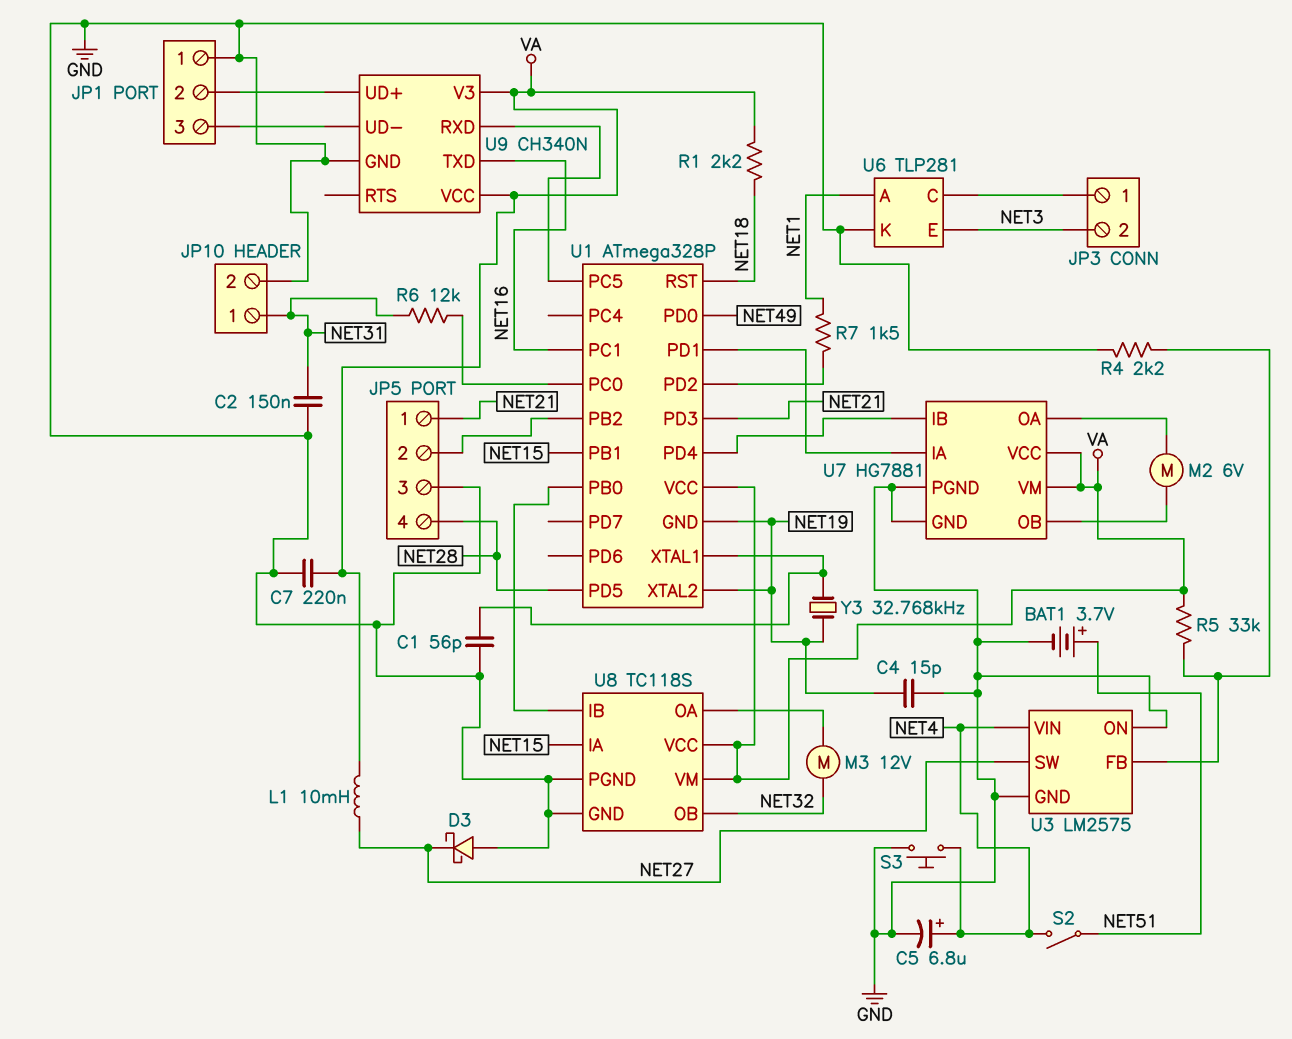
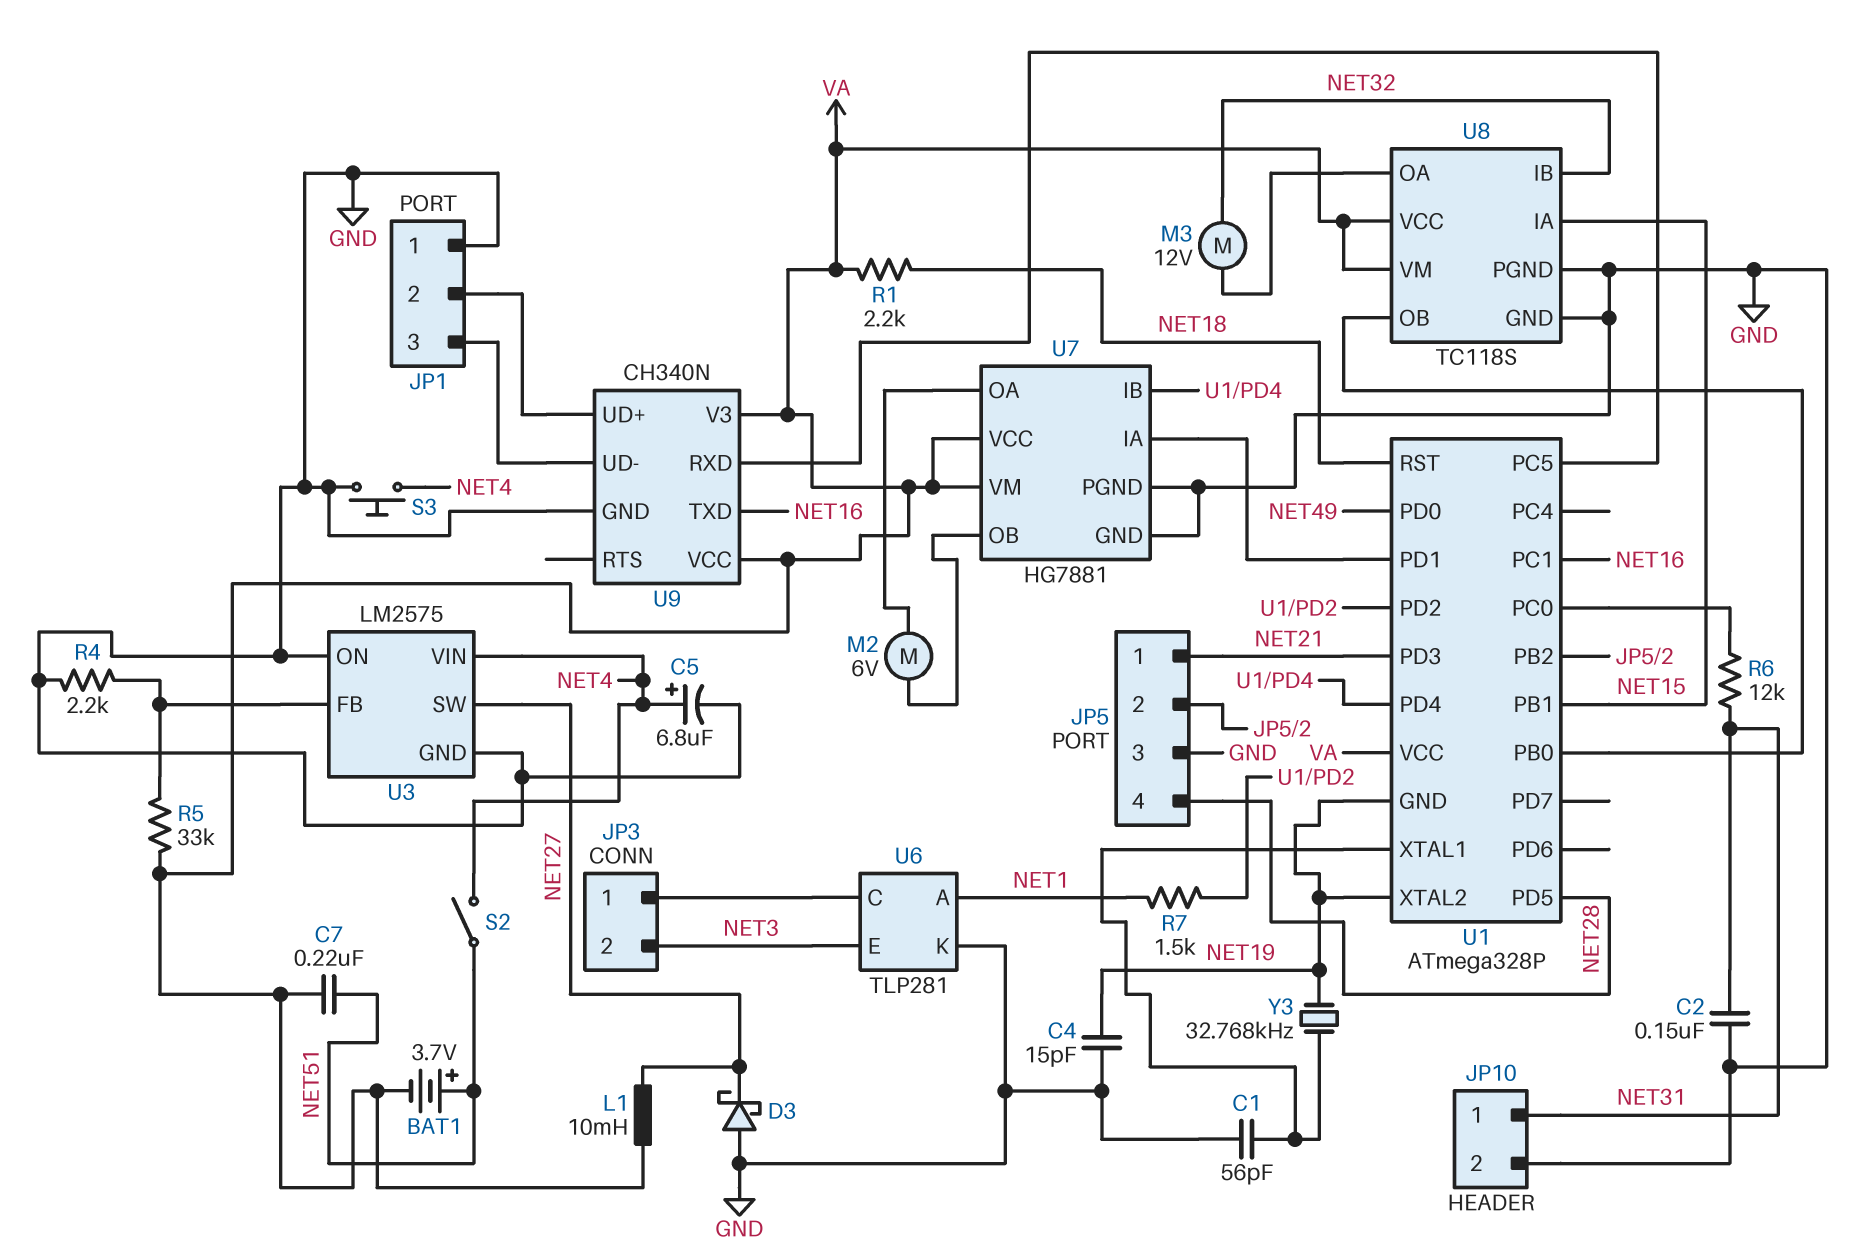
BAT1: 3.7V (plus NET51, minus GND) -> 3.7V (plus NET51, minus VA)
C7: 220nF (GND, VA) -> 220nF (NET51, VA)
U8 pin IB: U1/PB0 -> NET32
U8 pin OB: NET32 -> U1/PB0

